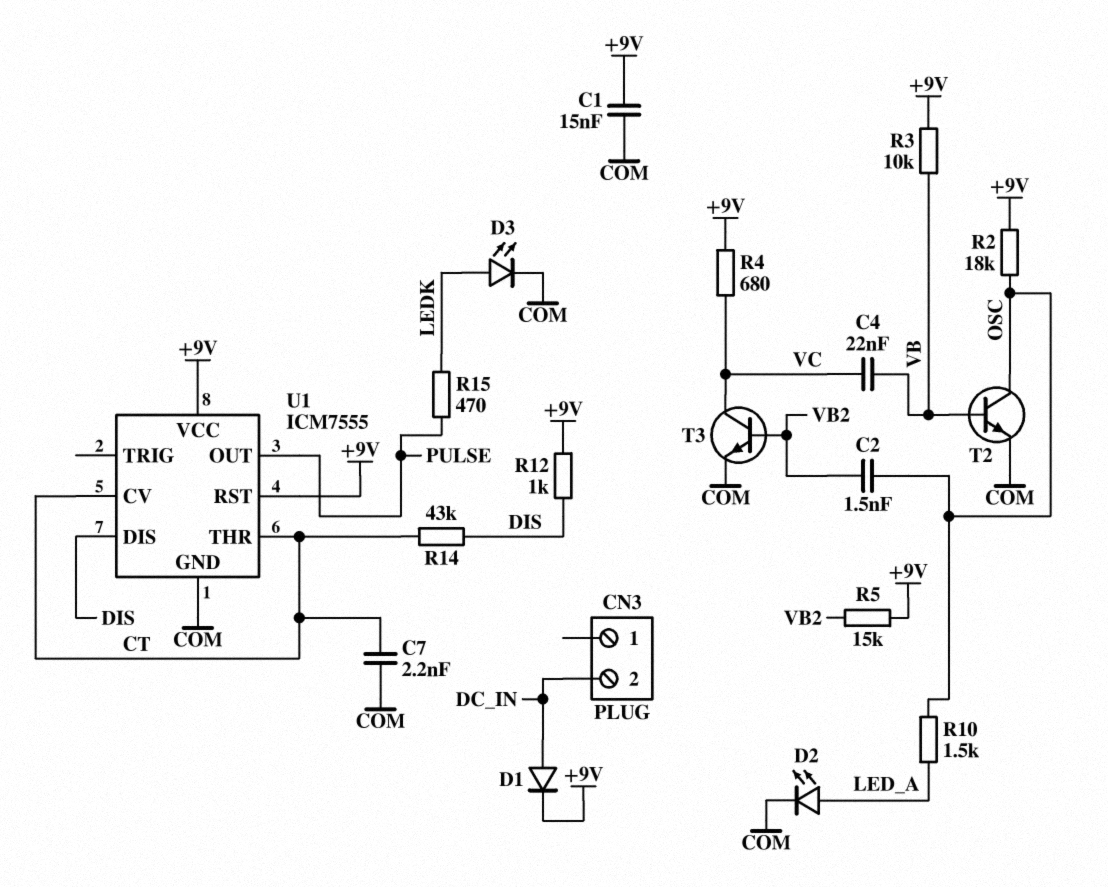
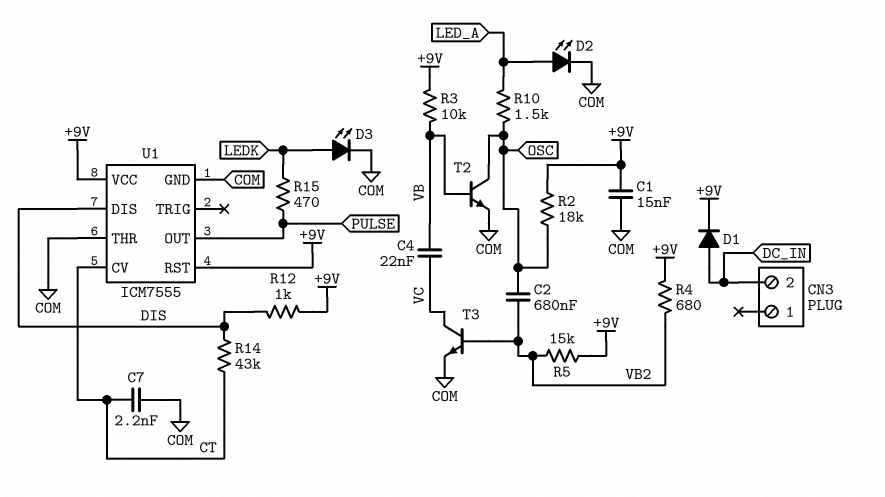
C2: 1.5nF (OSC, VB2) -> 680nF (OSC, VB2)
R4: 680 (+9V, VC) -> 680 (+9V, VB2)
U1 pin THR: CT -> COM

